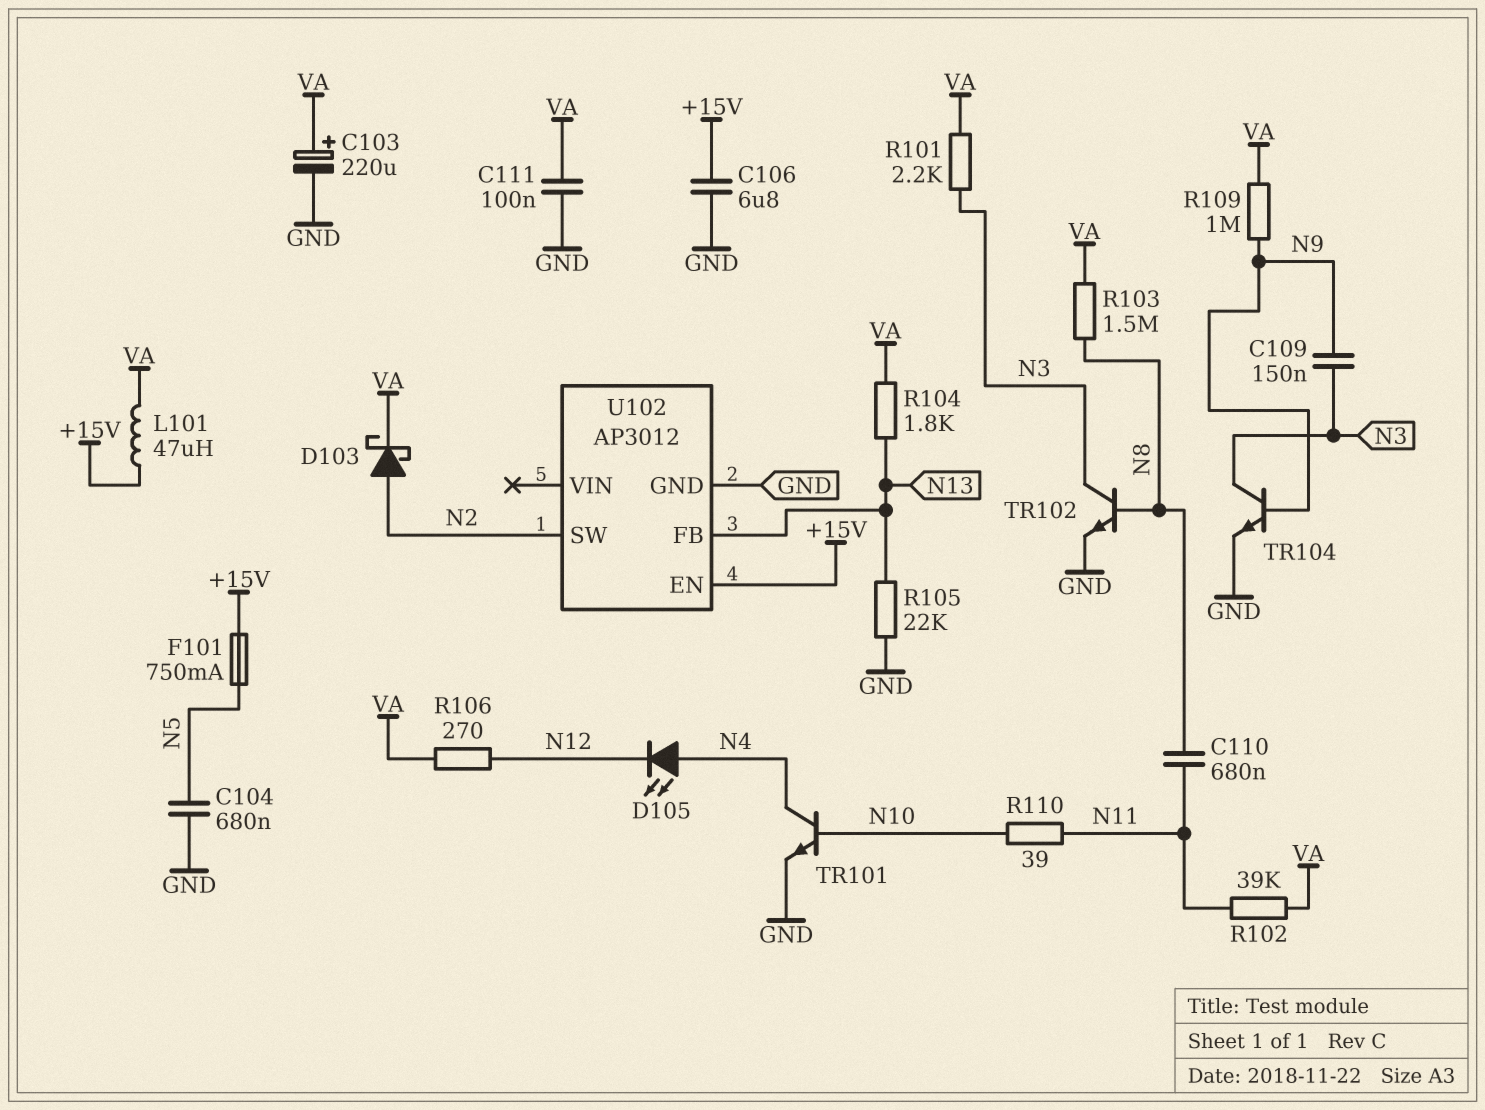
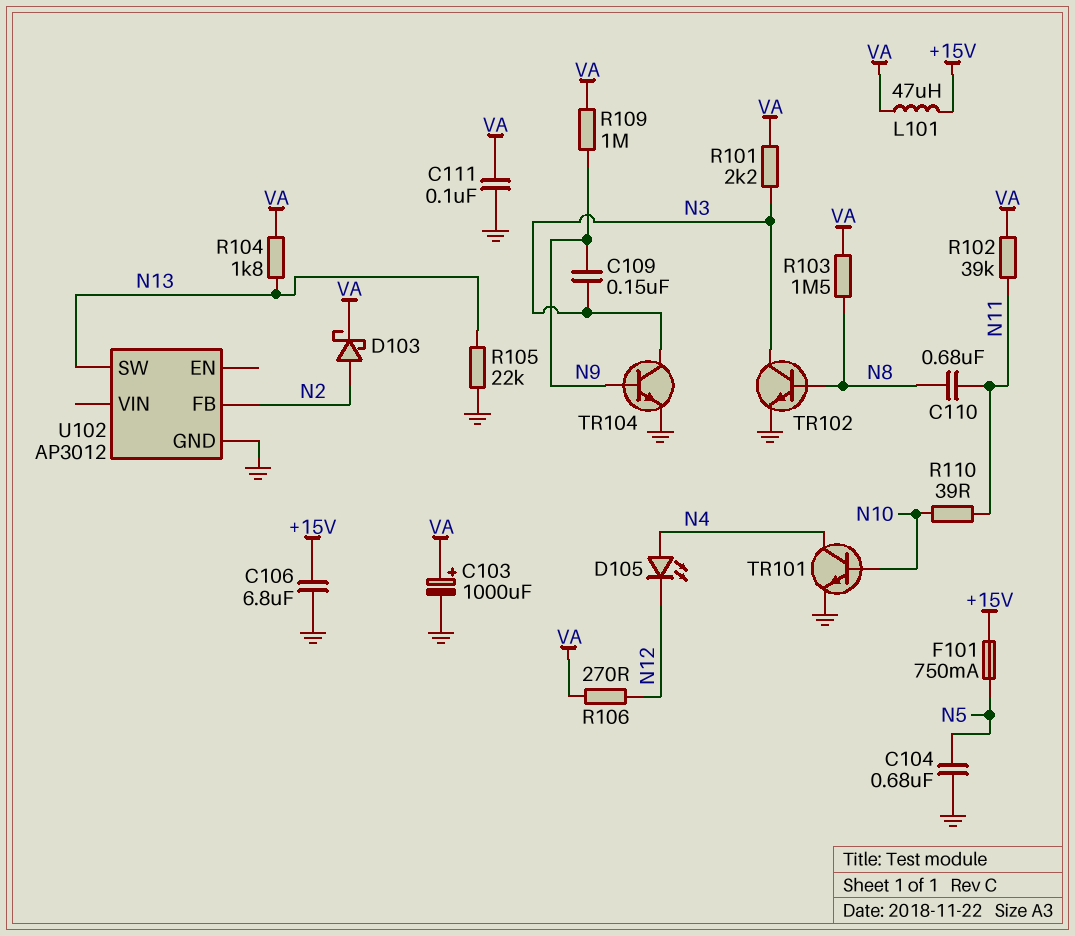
C103: 220uF (plus VA, minus GND) -> 1000uF (plus VA, minus GND)
U102 pin EN: +15V -> none
U102 pin FB: N13 -> N2
U102 pin SW: N2 -> N13

